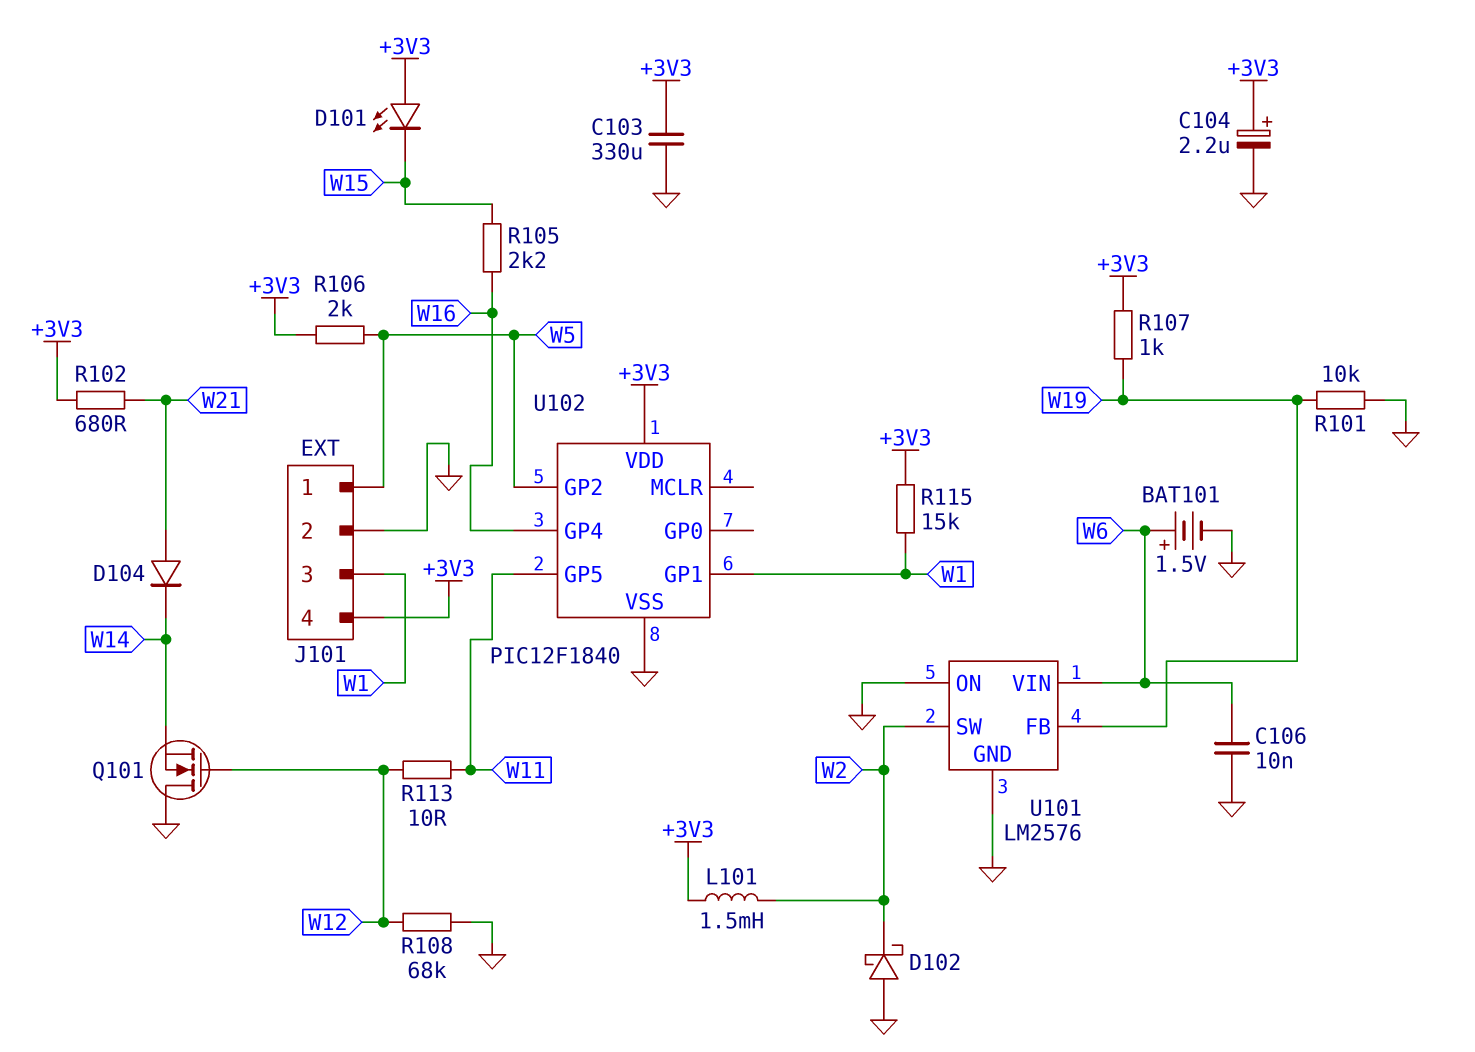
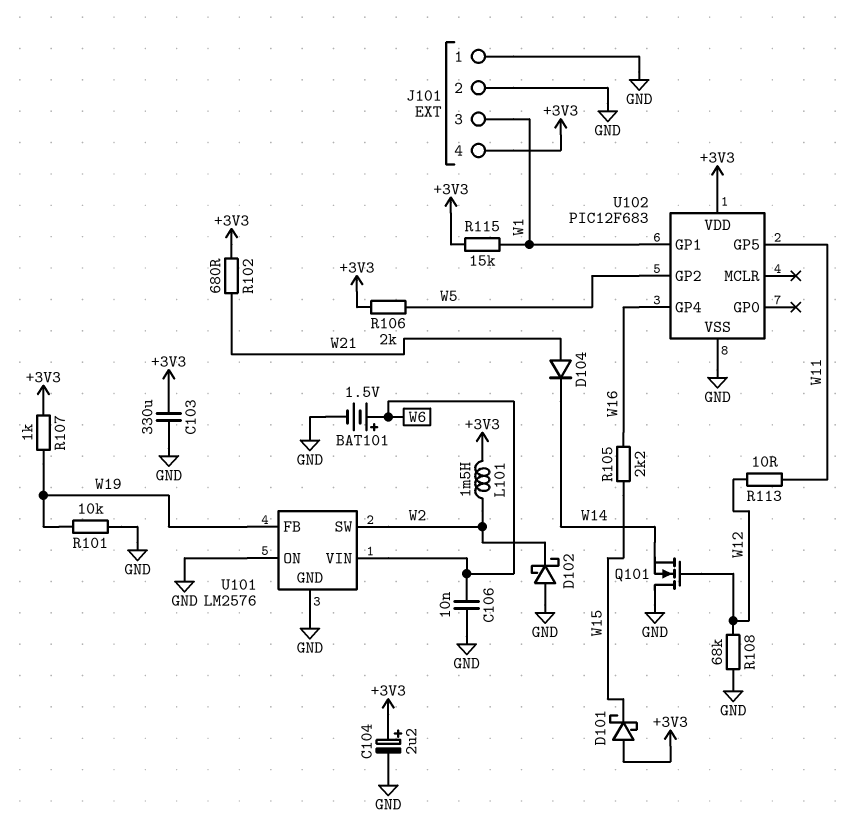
D101: LED (A +3V3, K W15) -> schottky (A +3V3, K W15)
J101 pin 1: W5 -> GND
U102: PIC12F1840 -> PIC12F683

